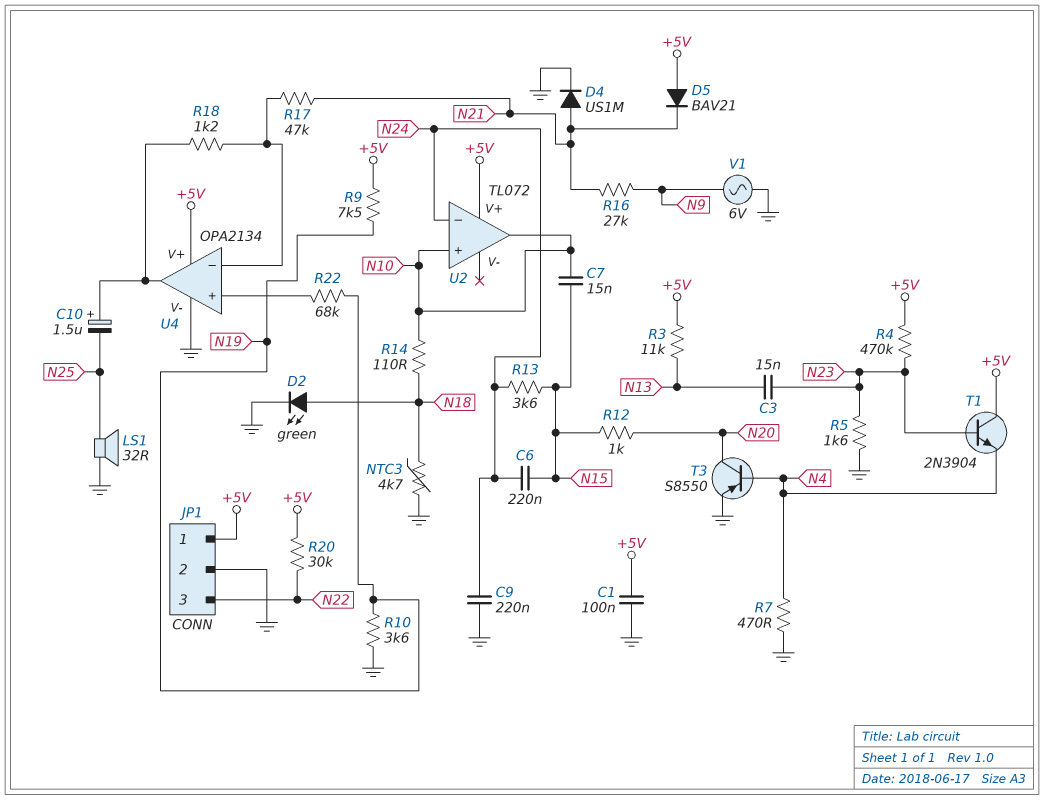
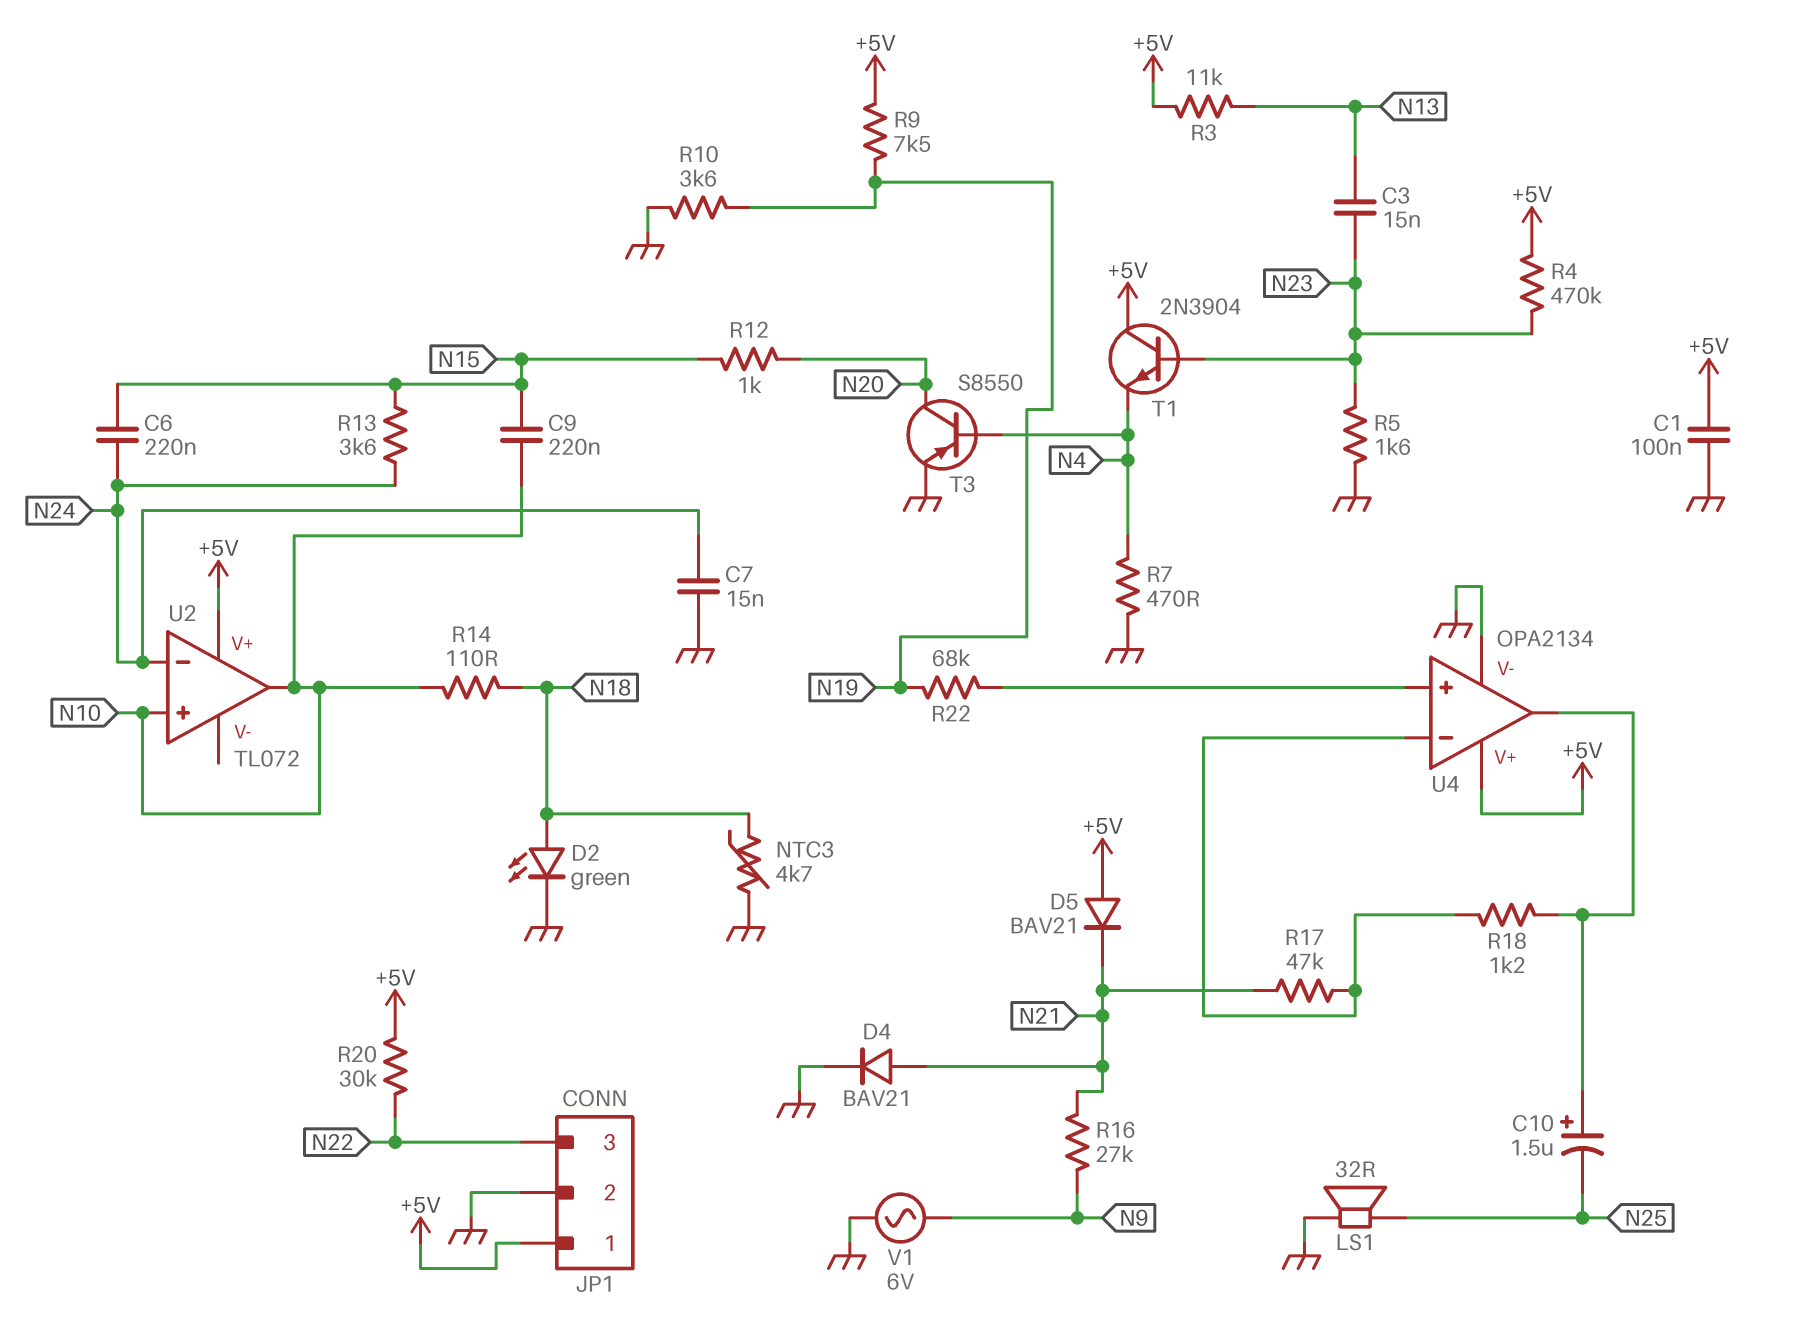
C7: 15nF (N10, N15) -> 15nF (GND, N24)
C9: 220nF (GND, N24) -> 220nF (N10, N15)
D4: diode US1M (A N21, K GND) -> diode BAV21 (A N21, K GND)

